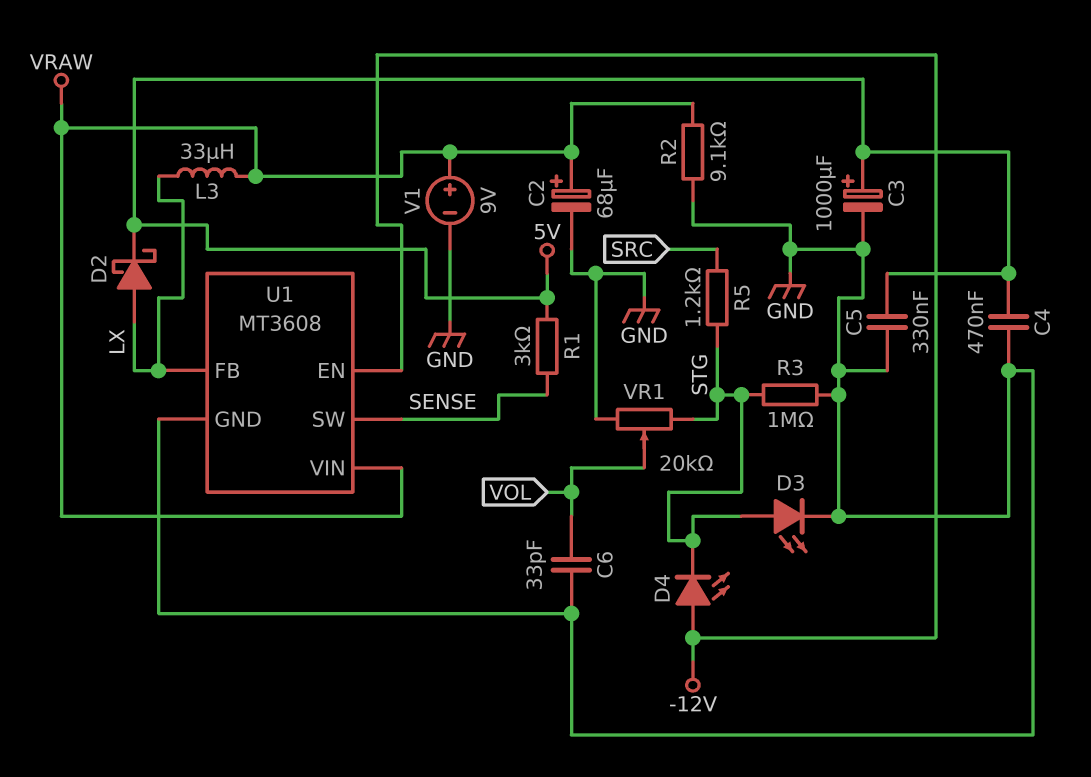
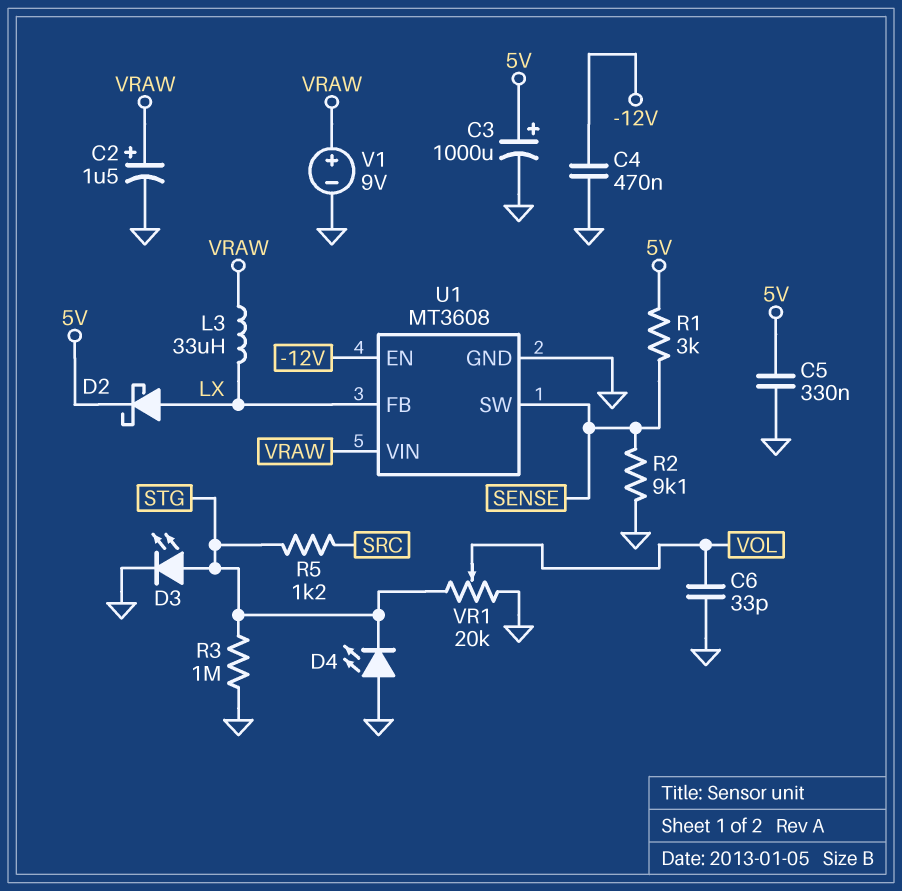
C2: 68uF (plus VRAW, minus GND) -> 1.5uF (plus VRAW, minus GND)
C4: 470nF (5V, GND) -> 470nF (-12V, GND)
D4: LED (A -12V, K STG) -> LED (A GND, K STG)
R2: 9.1k (GND, VRAW) -> 9.1k (GND, SENSE)

